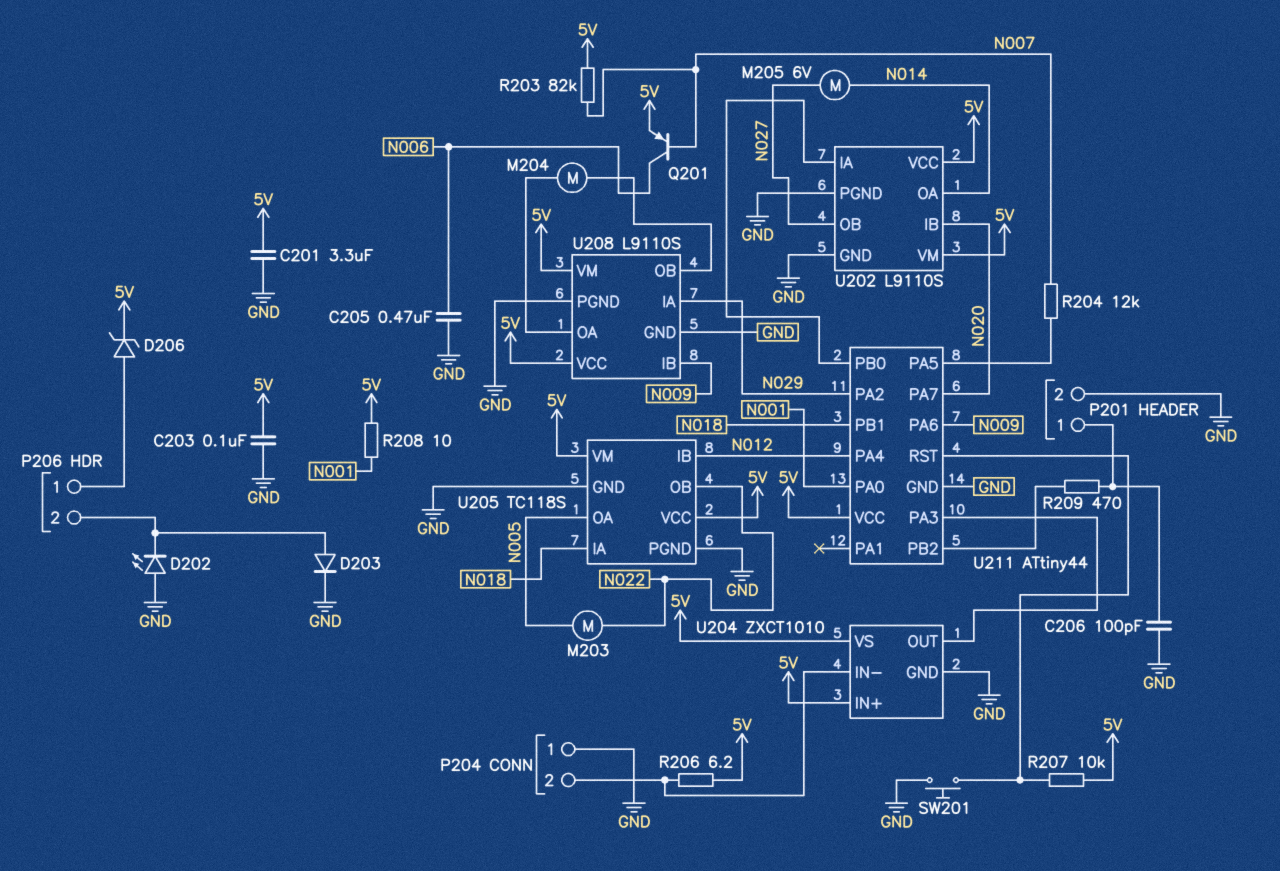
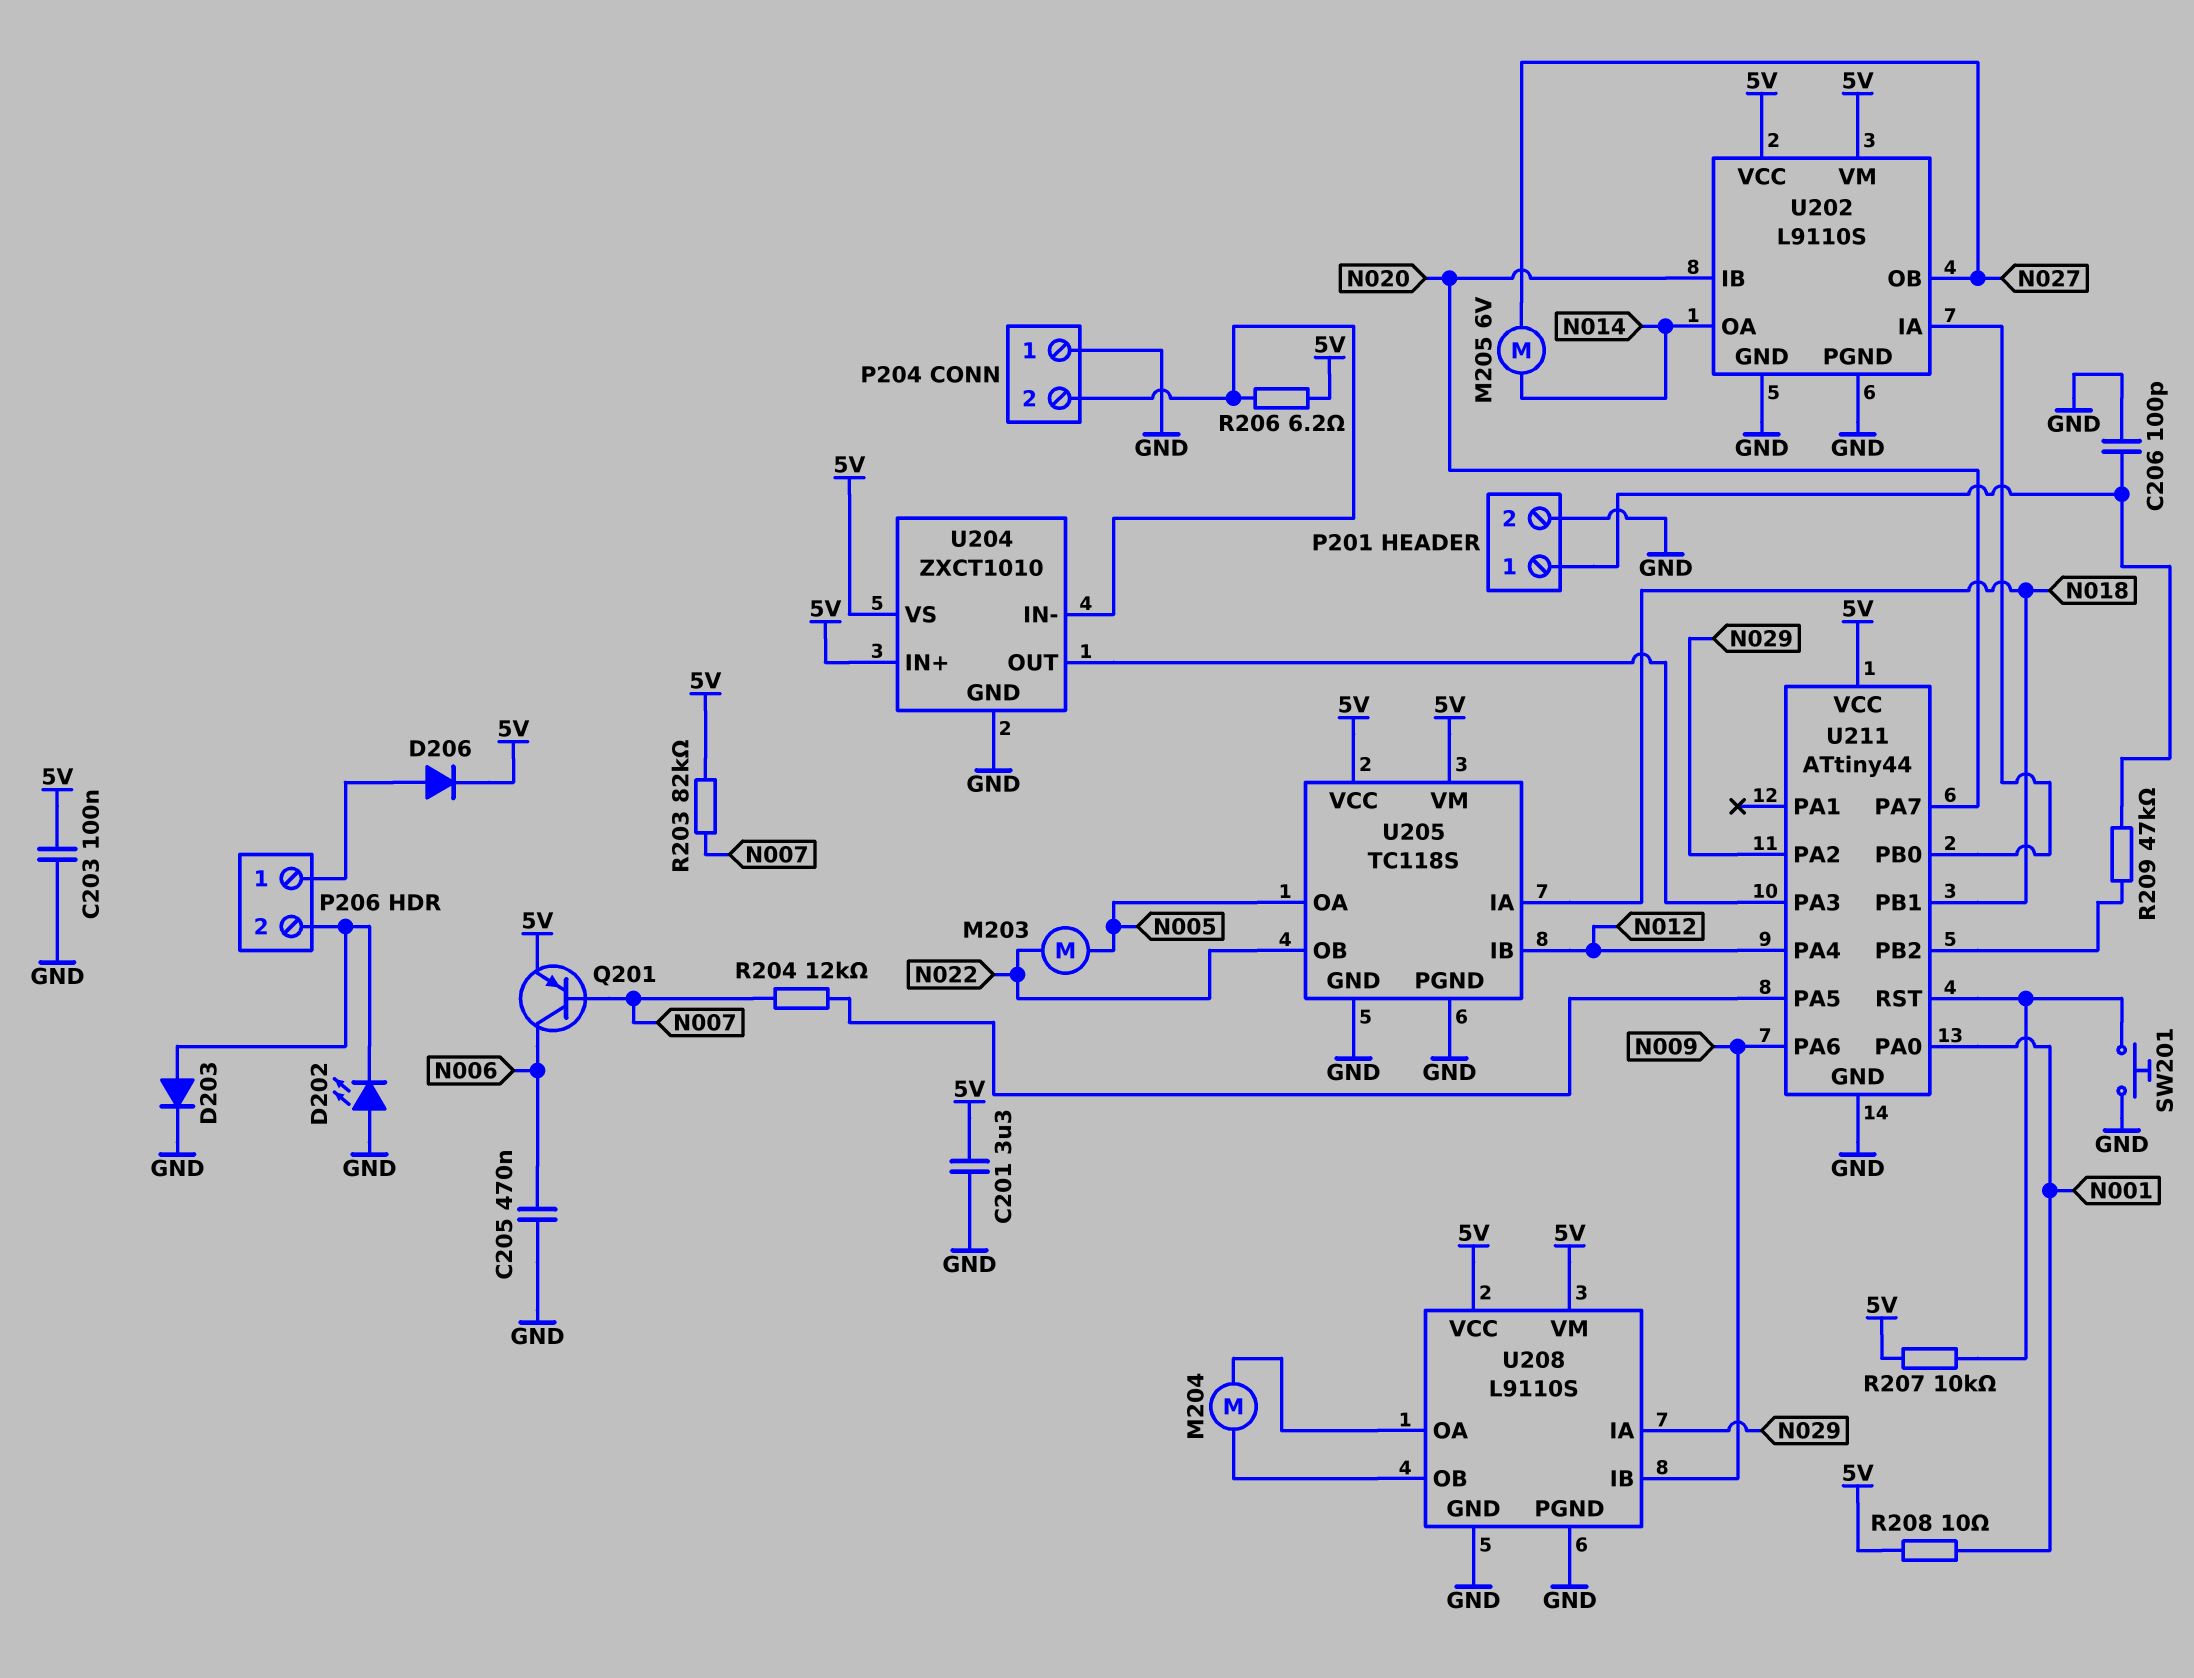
D206: zener (A P206/1, K 5V) -> diode (A P206/1, K 5V)
R209: 470 (P201/1, U211/PB2) -> 47k (P201/1, U211/PB2)

